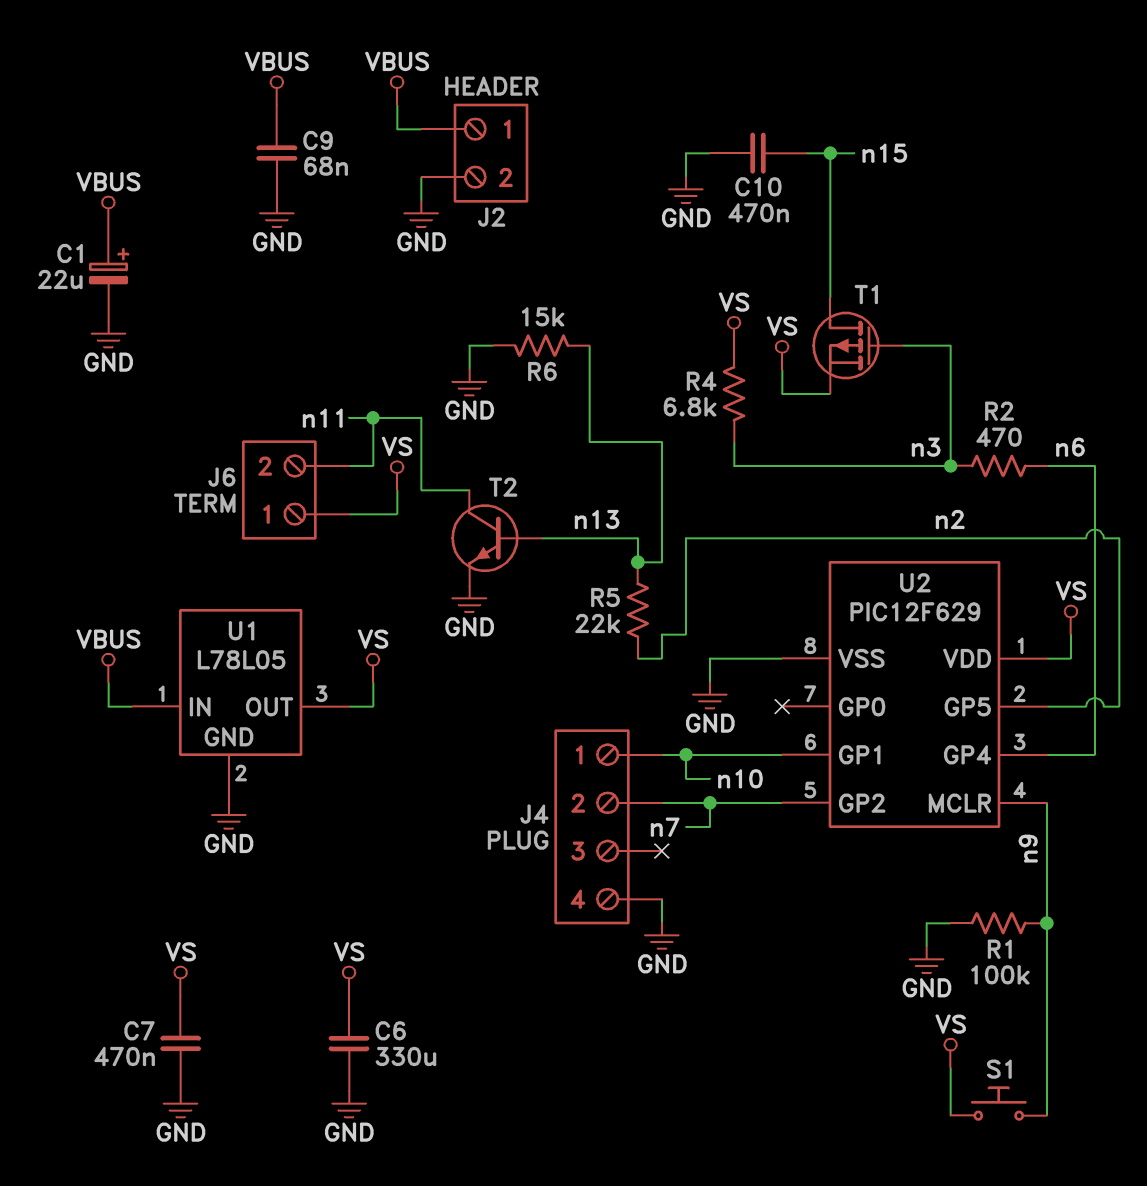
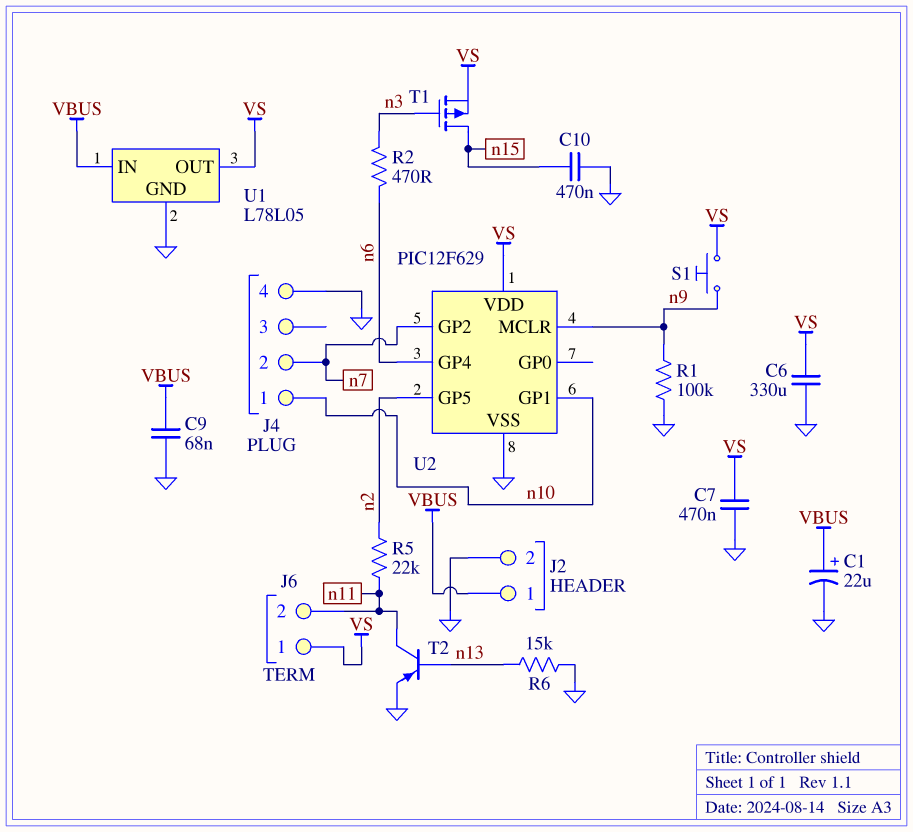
R4: 6.8k (VS, n3) -> none
R5: 22k (n2, n13) -> 22k (n2, n11)
T2: NPN (B n13, C n11, E GND) -> PNP (B n13, C n11, E GND)

